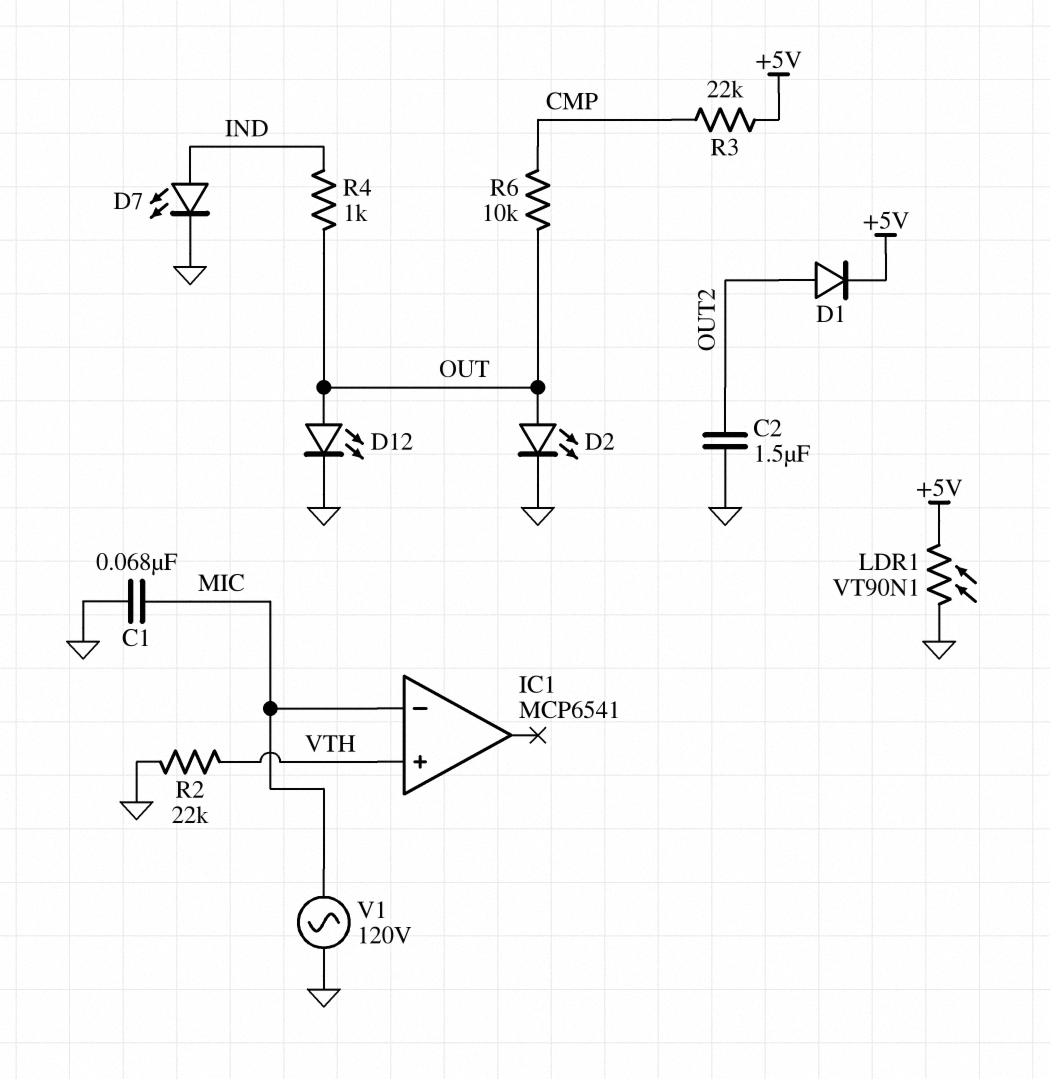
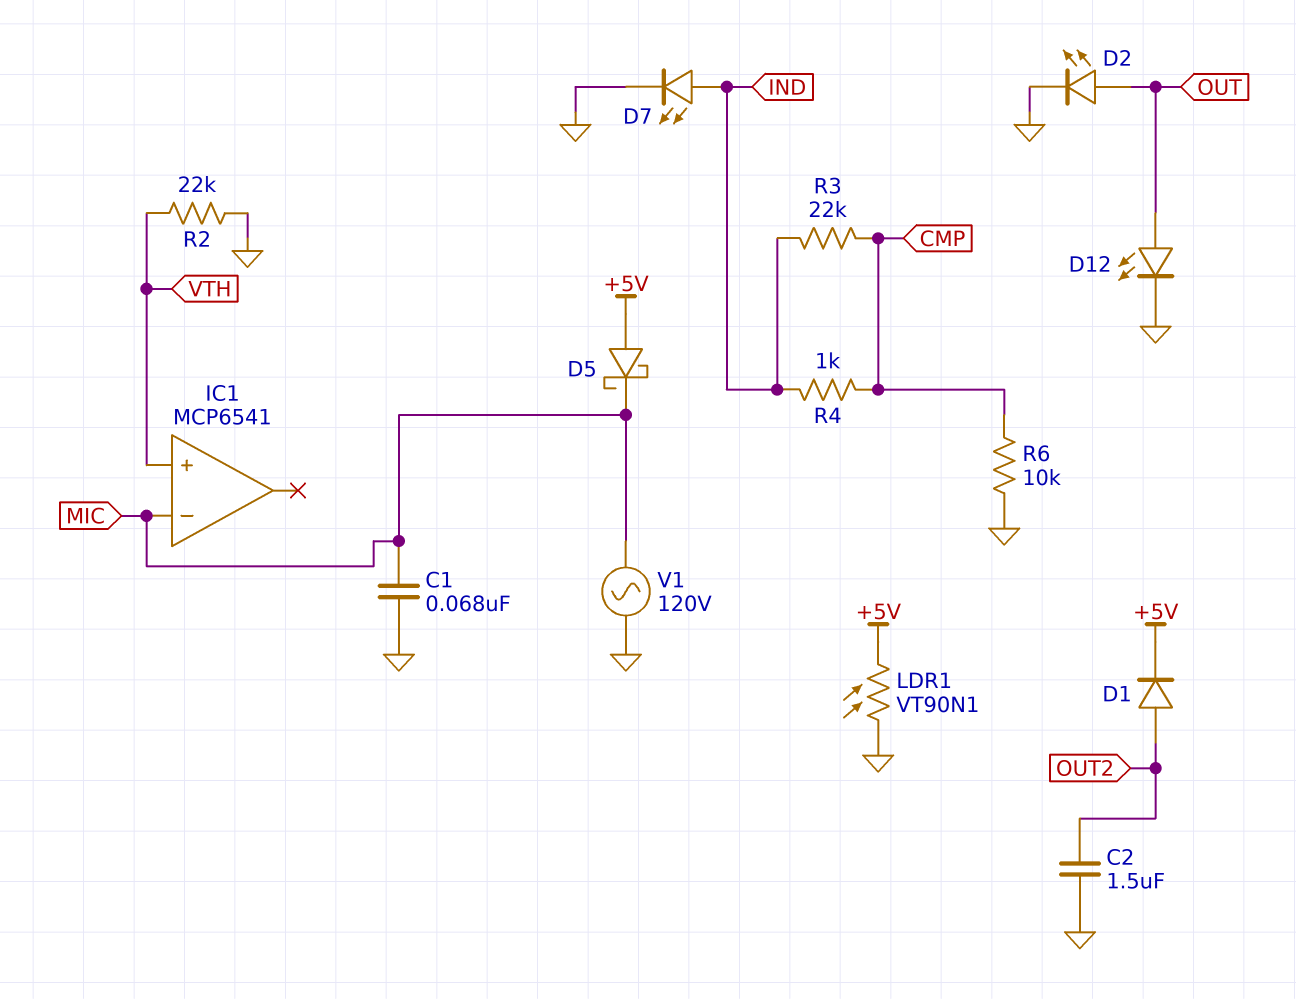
D5: none -> schottky (A +5V, K MIC)
R3: 22k (+5V, CMP) -> 22k (CMP, IND)
R4: 1k (IND, OUT) -> 1k (CMP, IND)
R6: 10k (CMP, OUT) -> 10k (CMP, GND)

